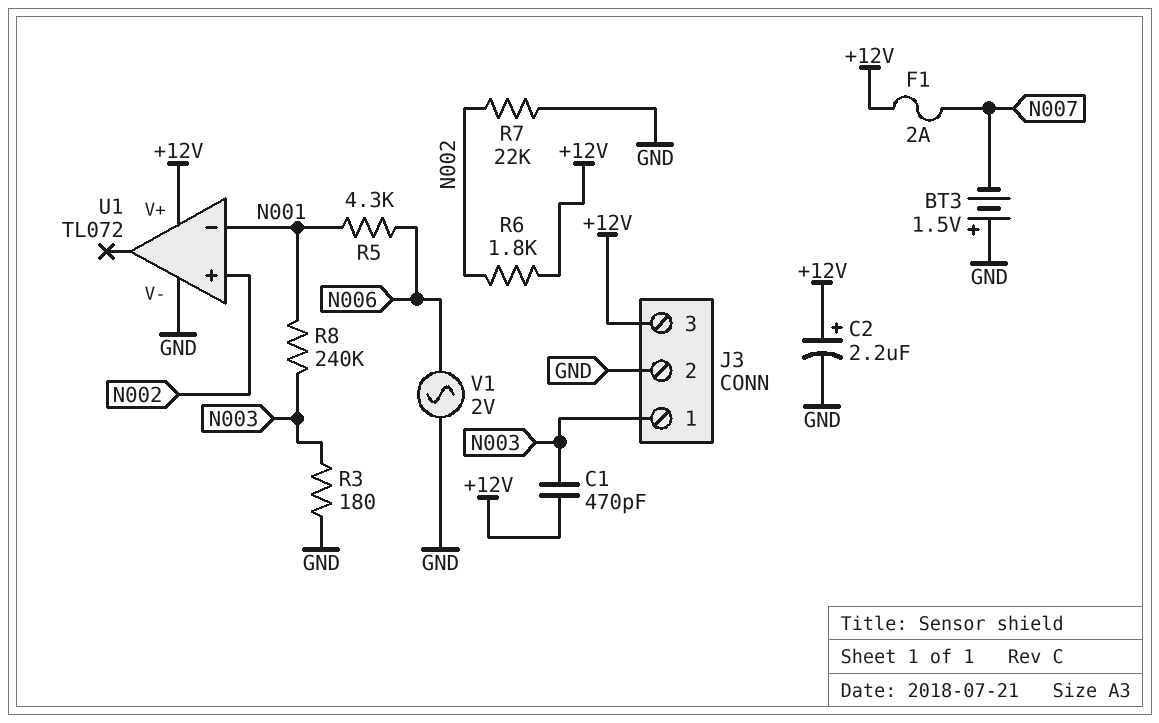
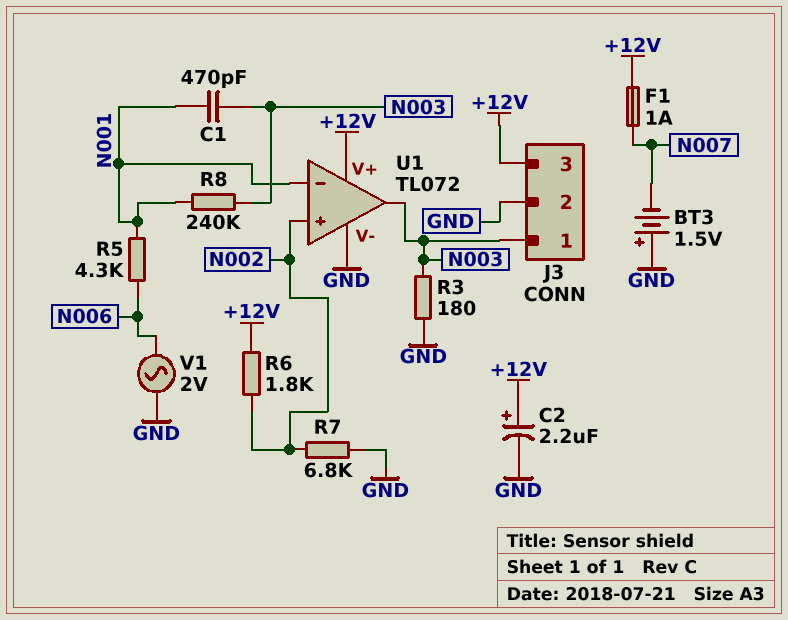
C1: 470pF (+12V, N003) -> 470pF (N001, N003)
F1: 2A (+12V, N007) -> 1A (+12V, N007)
R7: 22k (GND, N002) -> 6.8k (GND, N002)
U1 pin out: none -> N003

